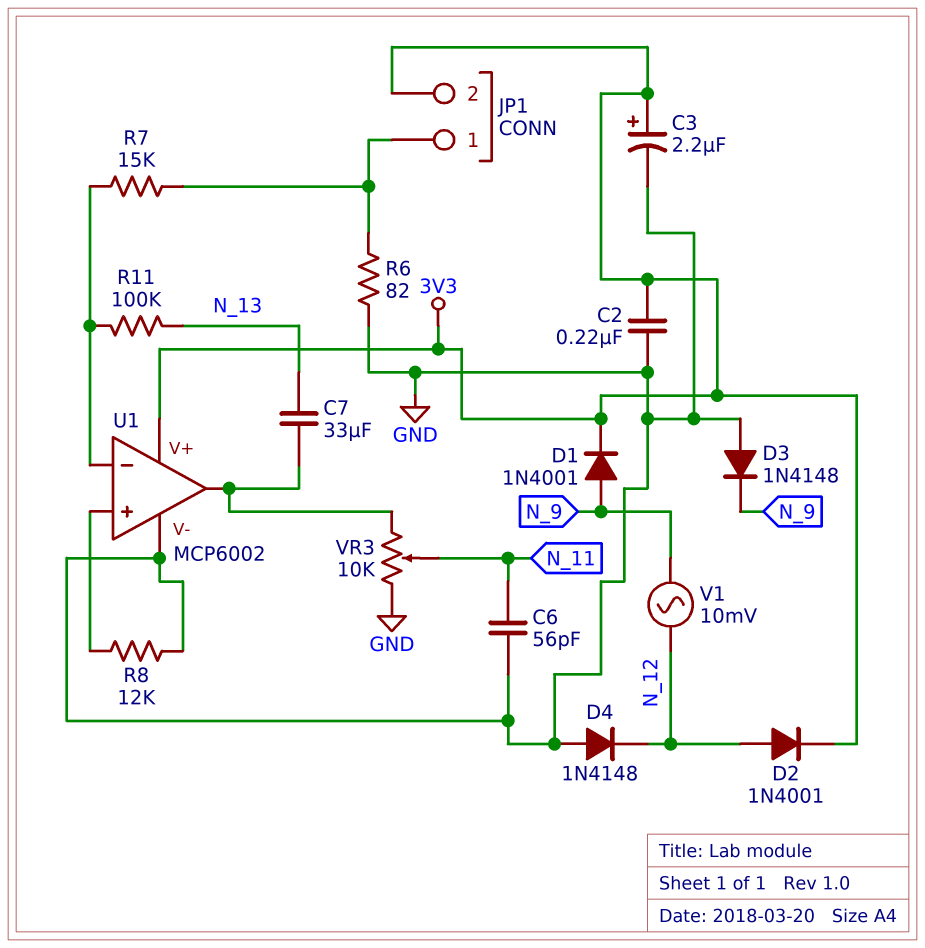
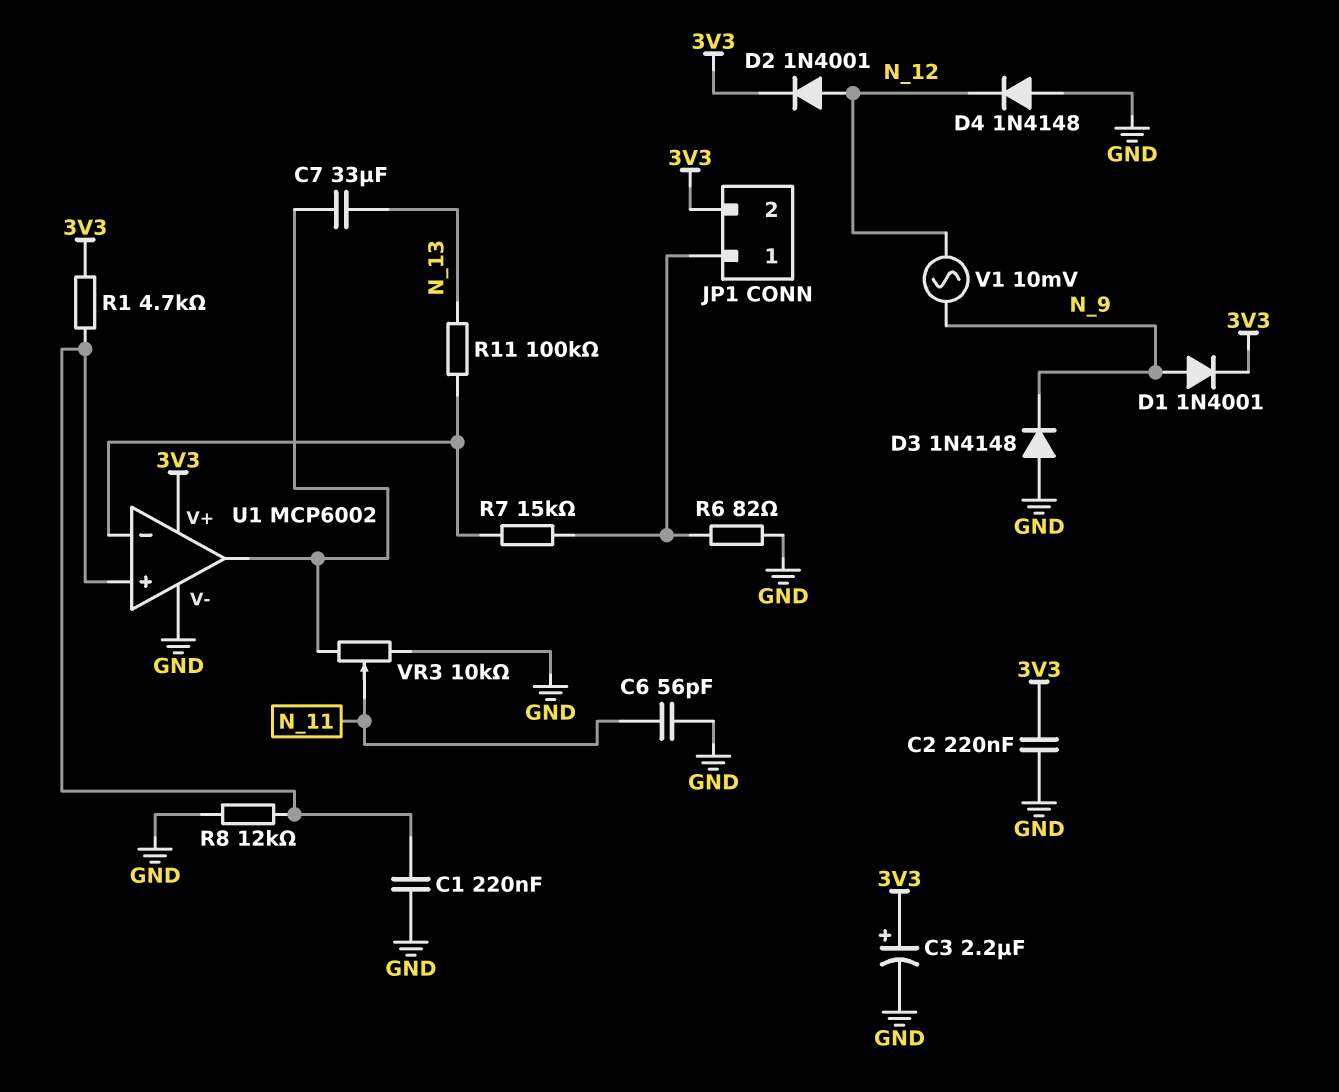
C1: none -> 220nF (GND, U1/in+)
R1: none -> 4.7k (3V3, U1/in+)

